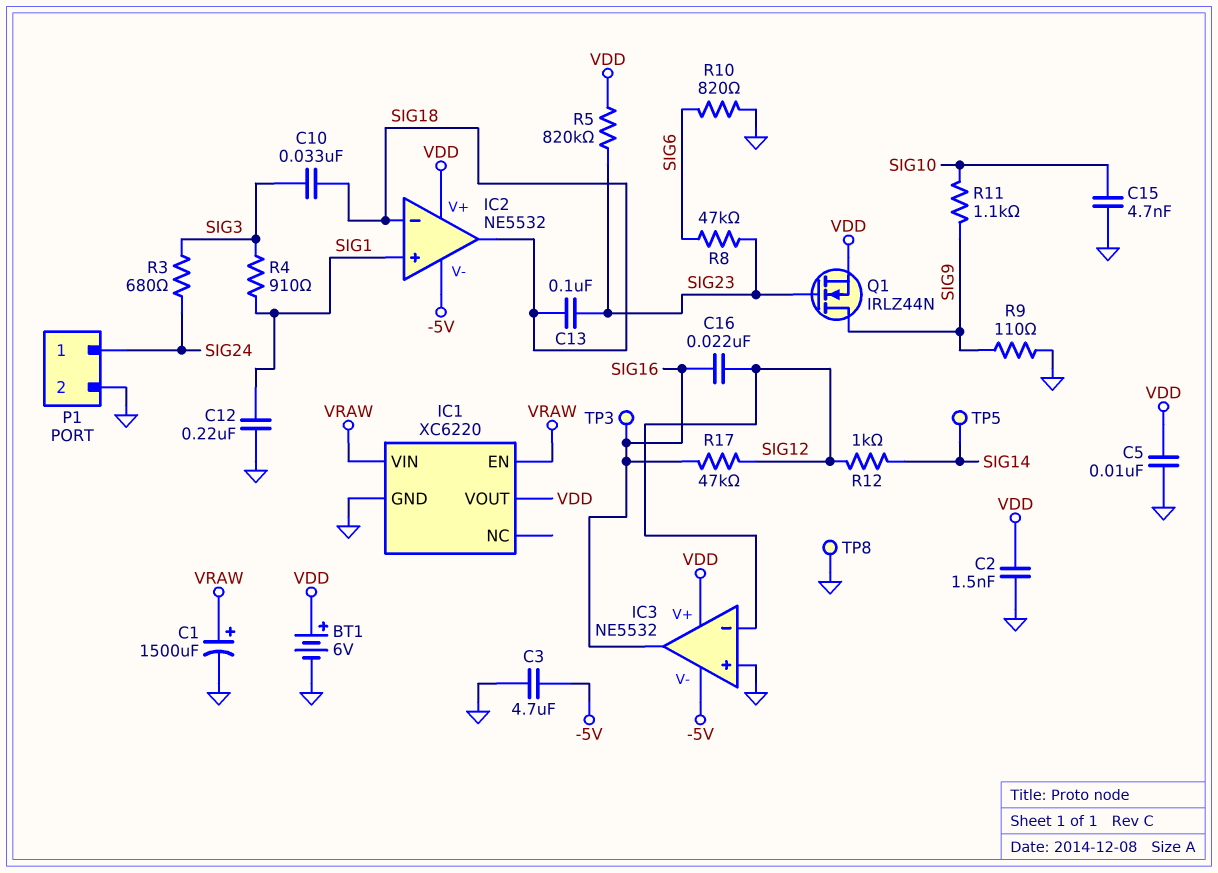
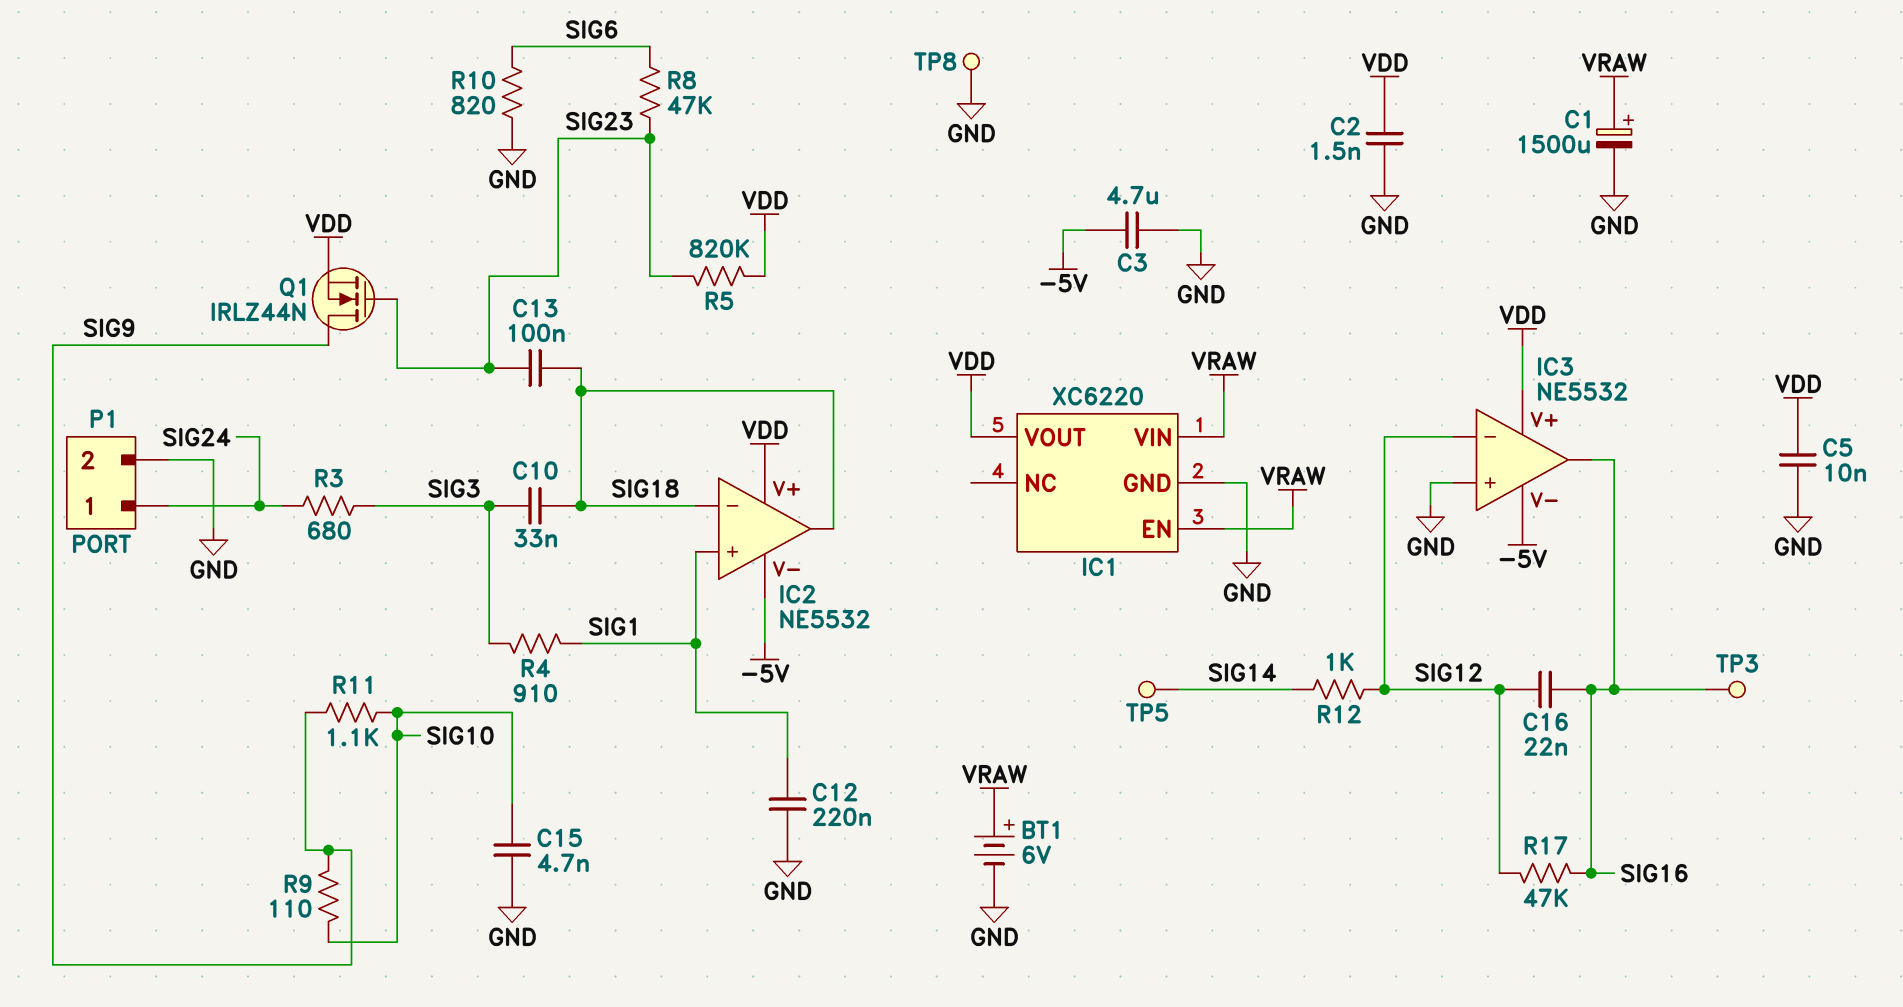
BT1: 6V (plus VDD, minus GND) -> 6V (plus VRAW, minus GND)
R9: 110 (GND, SIG9) -> 110 (SIG9, SIG10)

